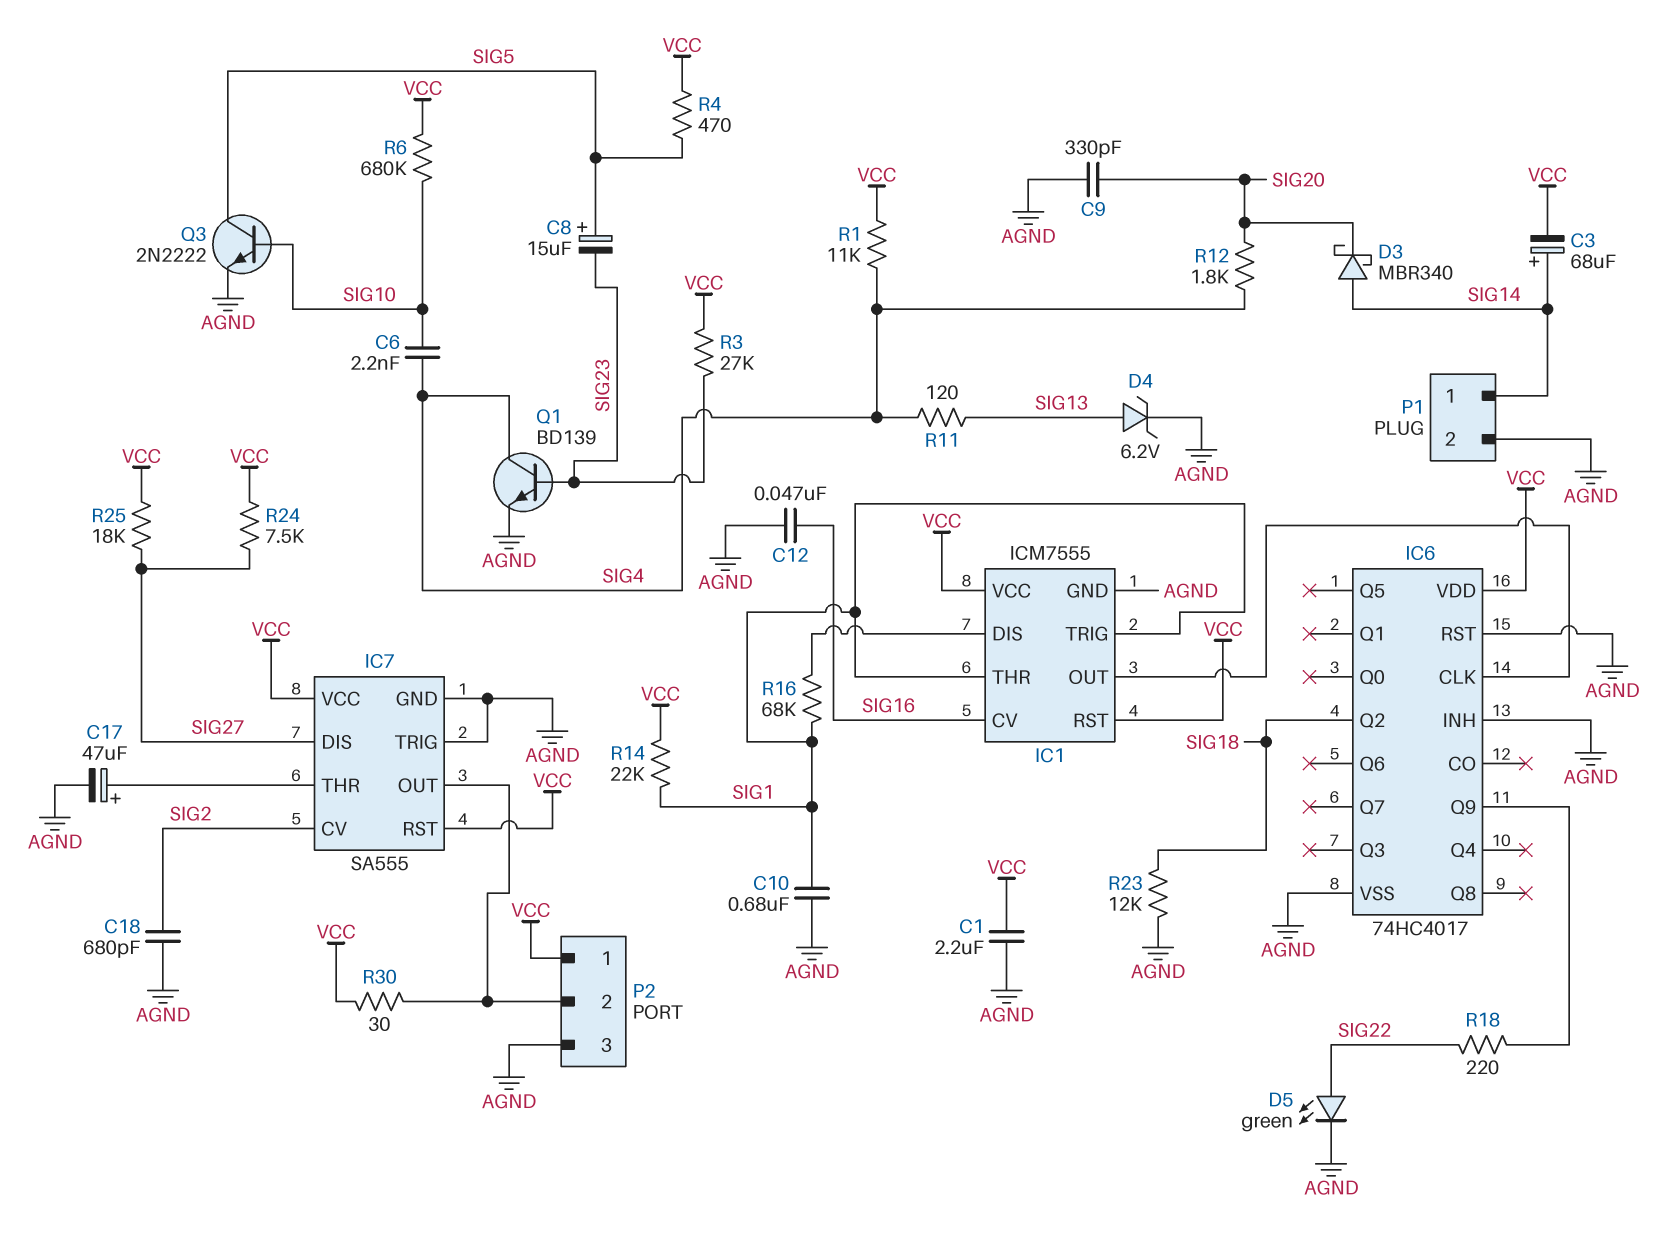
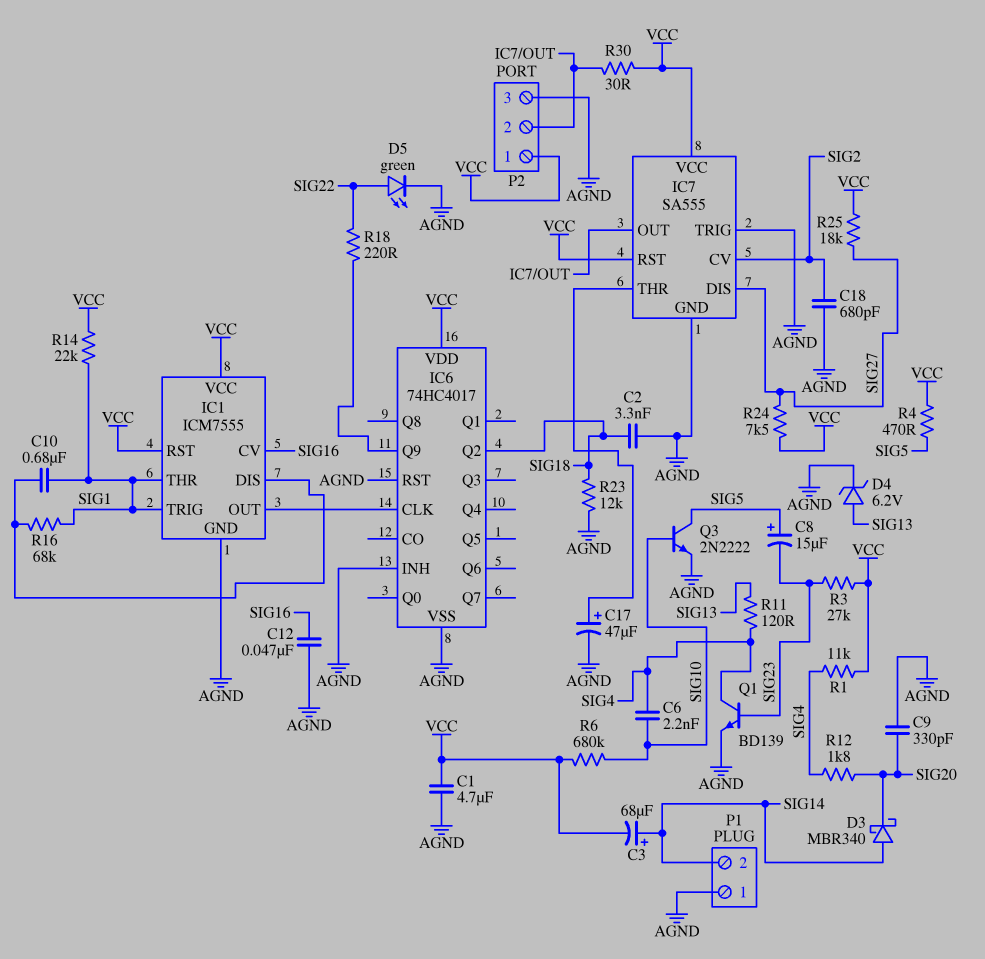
C1: 2.2uF (AGND, VCC) -> 4.7uF (AGND, VCC)
C2: none -> 3.3nF (AGND, SIG18)
C10: 680nF (AGND, SIG1) -> 680nF (IC1/DIS, SIG1)
P1 pin 1: SIG14 -> AGND
P1 pin 2: AGND -> SIG14

